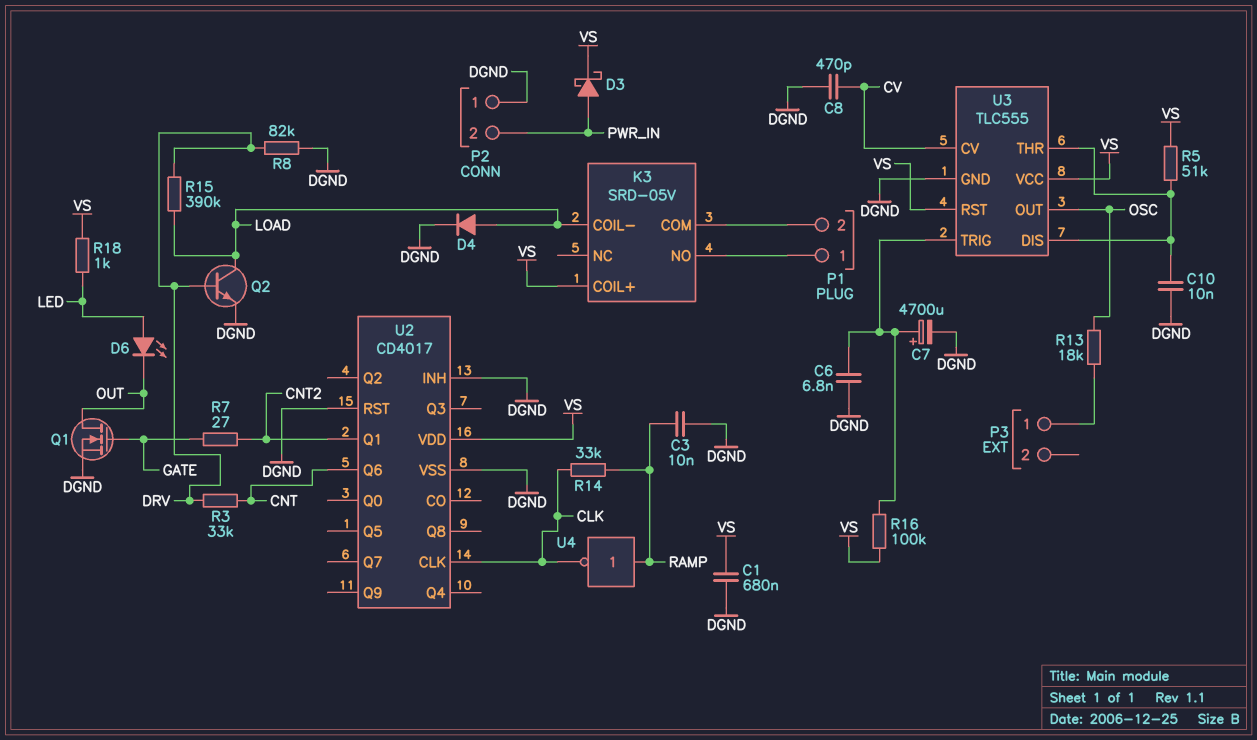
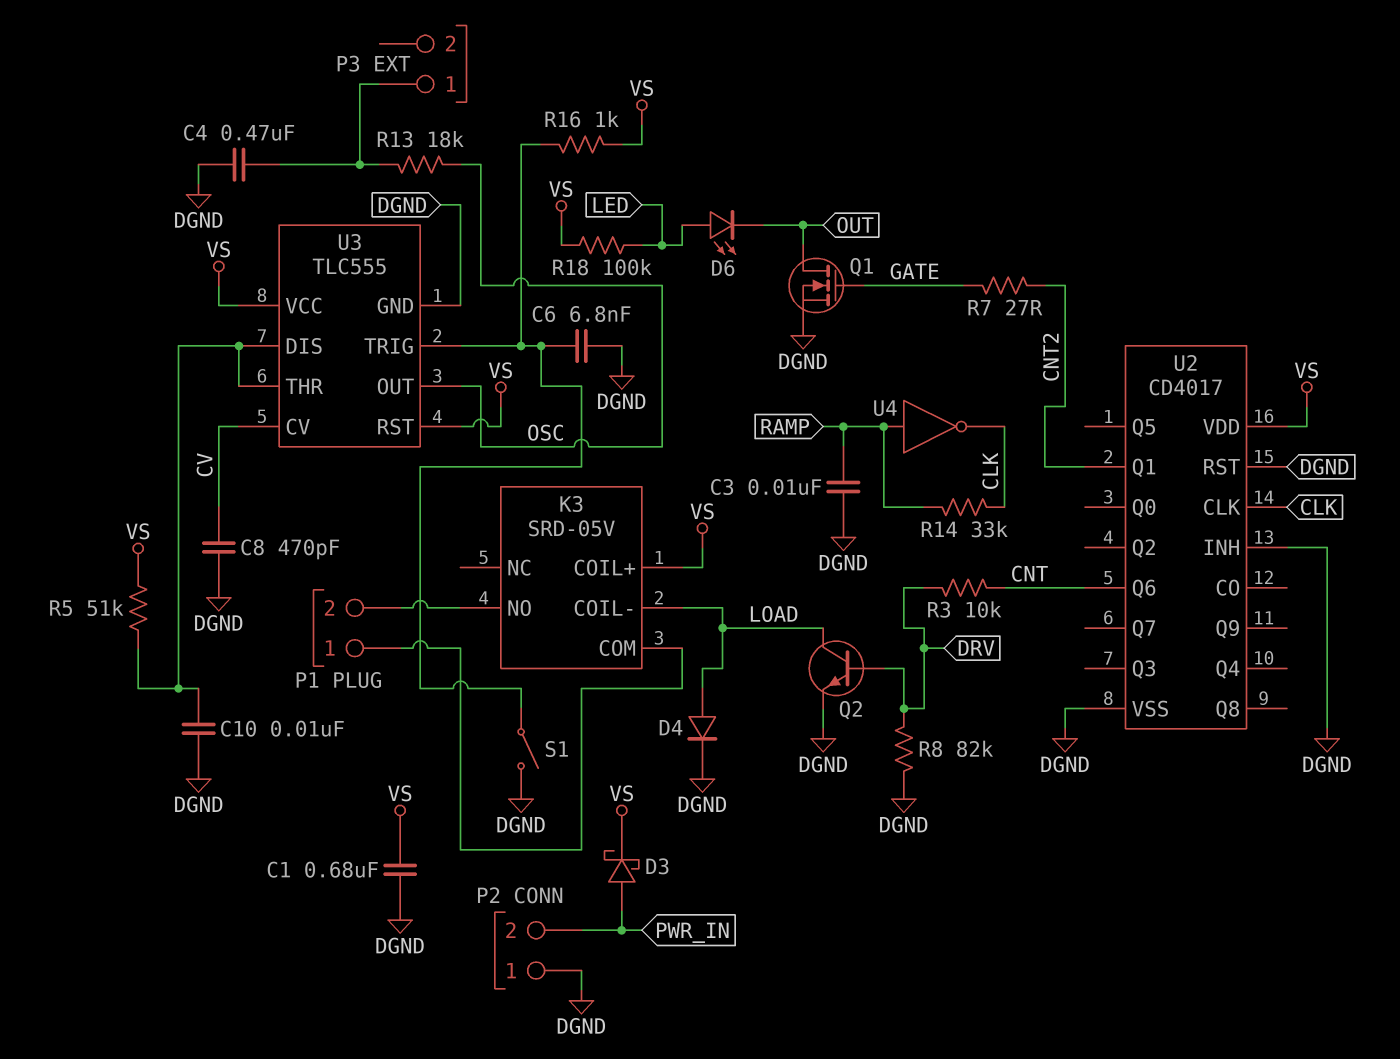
C4: none -> 470nF (DGND, P3/1)
C7: 4700uF (plus U3/TRIG, minus DGND) -> none
P1 pin 1: K3/NO -> K3/COM
P1 pin 2: K3/COM -> K3/NO
R3: 33k (CNT, DRV) -> 10k (CNT, DRV)
R15: 390k (DRV, LOAD) -> none
R16: 100k (U3/TRIG, VS) -> 1k (U3/TRIG, VS)
R18: 1k (LED, VS) -> 100k (LED, VS)
S1: none -> switch (DGND, U3/TRIG)

